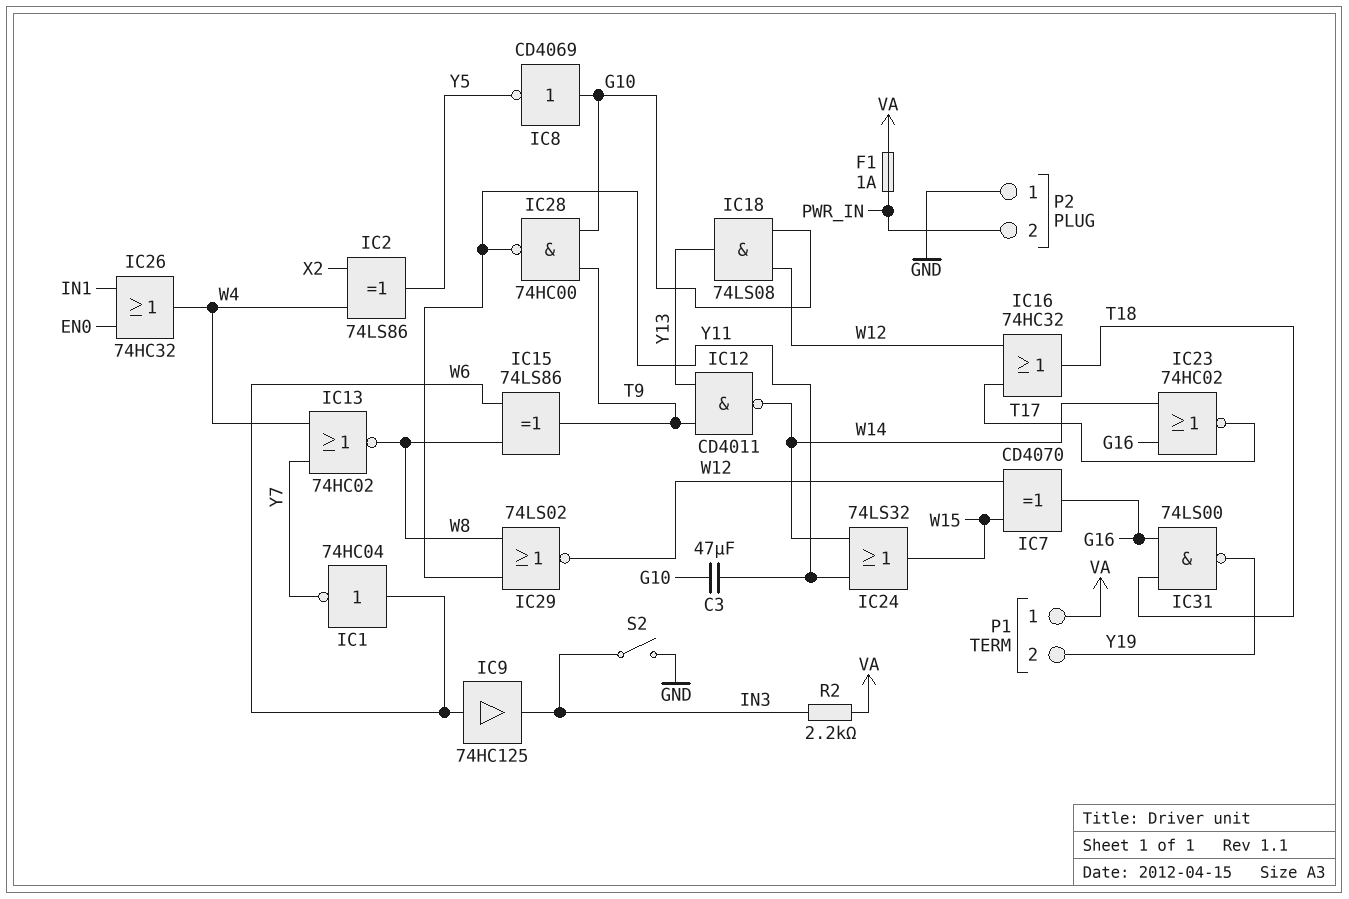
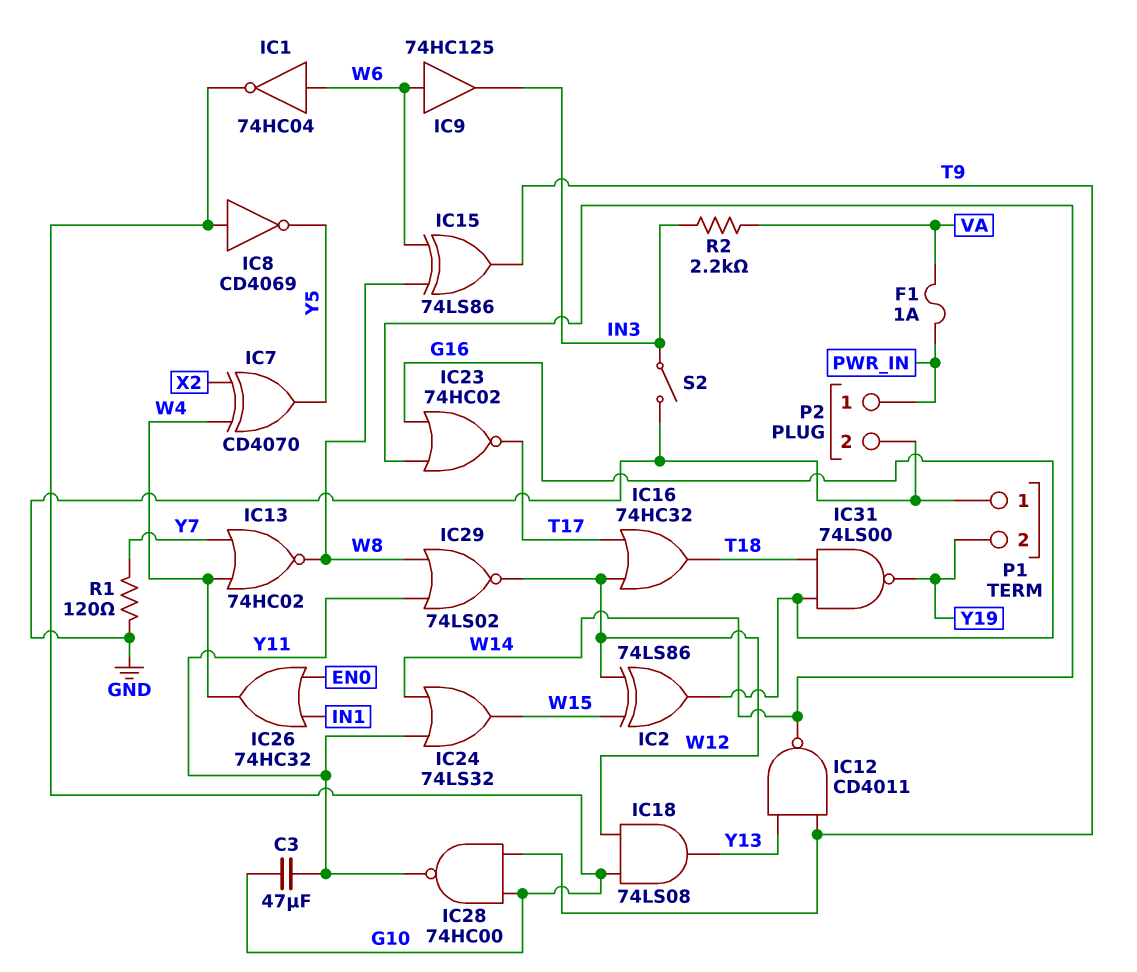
IC1: NOT 74HC04 (in W6, out Y7) -> NOT 74HC04 (in W6, out G10)
IC2: XOR 74LS86 (in W4, in X2, out Y5) -> XOR 74LS86 (in W12, in W15, out G16)
IC7: XOR CD4070 (in W12, in W15, out G16) -> XOR CD4070 (in W4, in X2, out Y5)
P1 pin 1: VA -> GND
P2 pin 1: GND -> PWR_IN
P2 pin 2: PWR_IN -> GND
R1: none -> 120 (GND, Y7)

